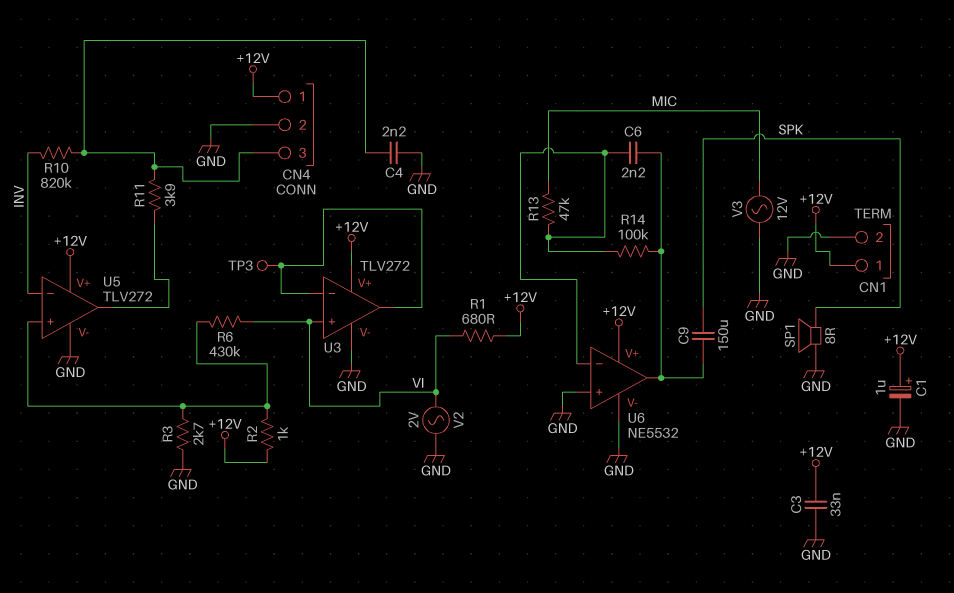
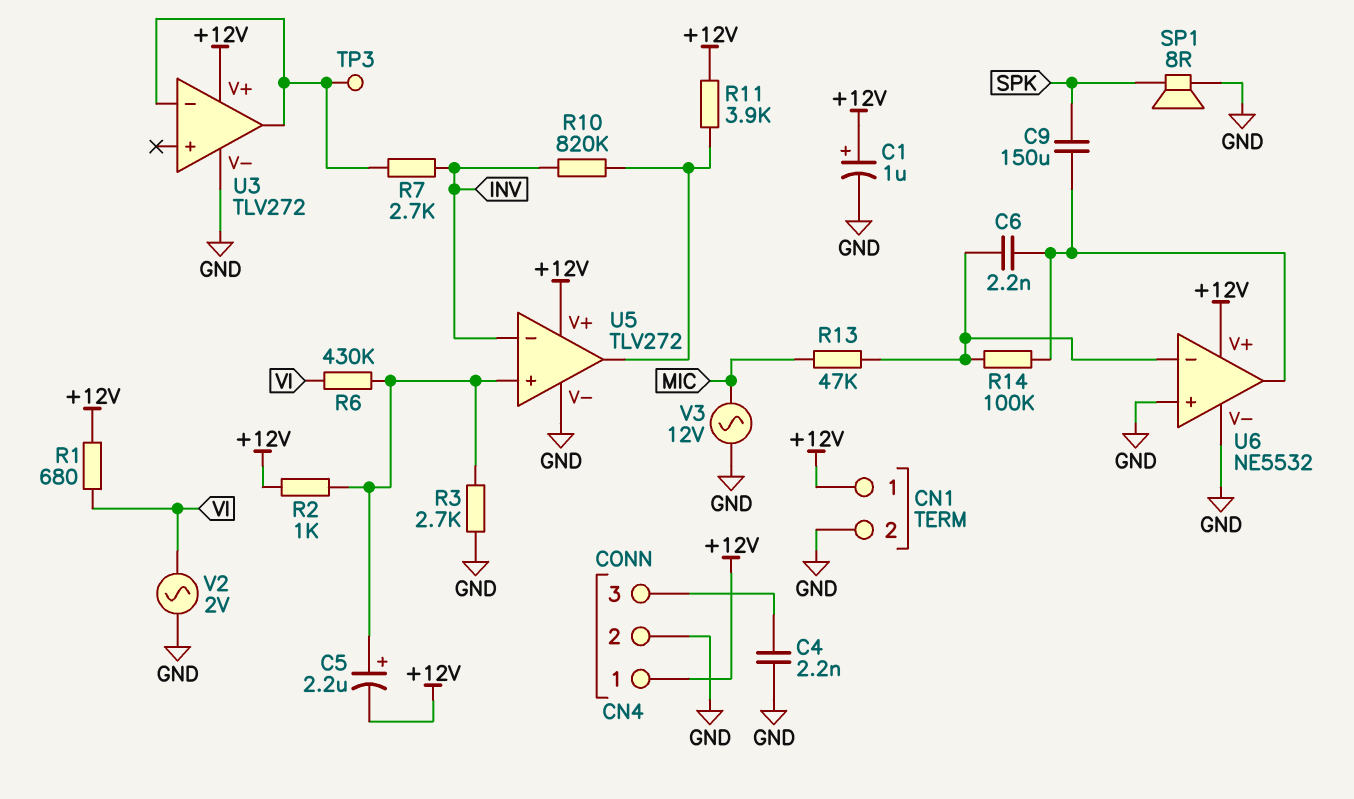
C3: 33nF (+12V, GND) -> none
C5: none -> 2.2uF (plus U5/in+, minus +12V)
R7: none -> 2.7k (INV, U3/in-)
R10: 820k (CN4/3, INV) -> 820k (INV, U5/out)
R11: 3.9k (CN4/3, U5/out) -> 3.9k (+12V, U5/out)
U3 pin in+: VI -> none

